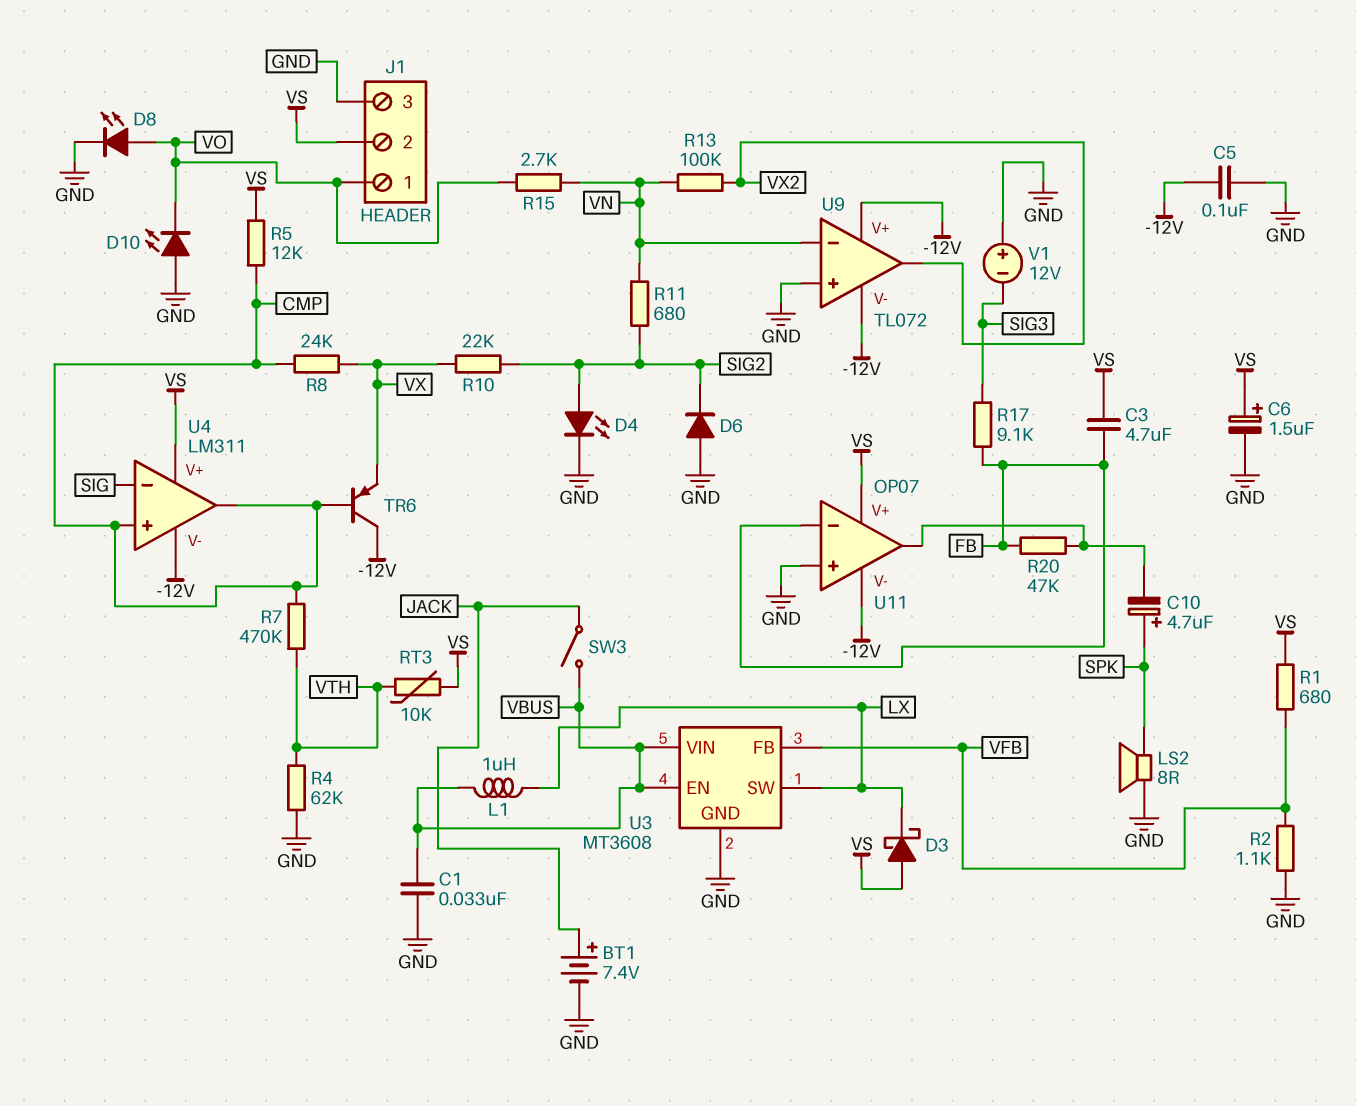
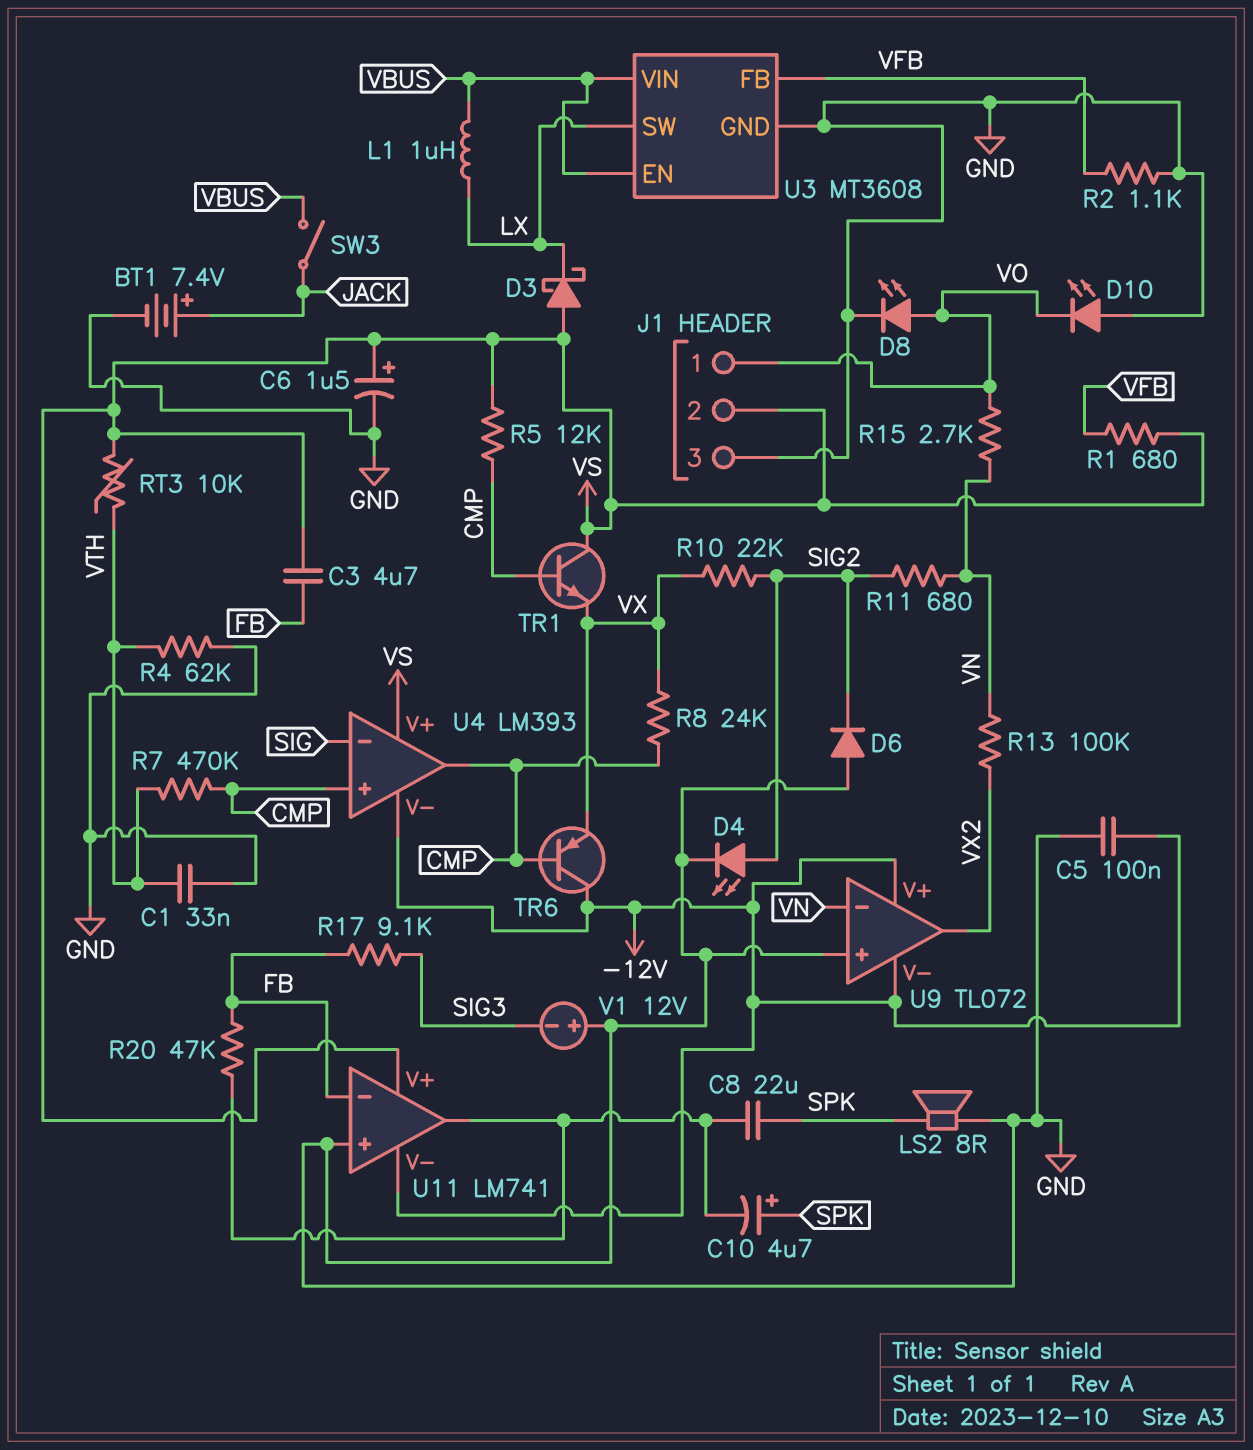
C1: 33nF (GND, VBUS) -> 33nF (GND, VTH)
C8: none -> 22uF (SPK, U11/out)
TR1: none -> NPN (B CMP, C VS, E VX)
U4: LM311 -> LM393
U11: OP07 -> LM741

